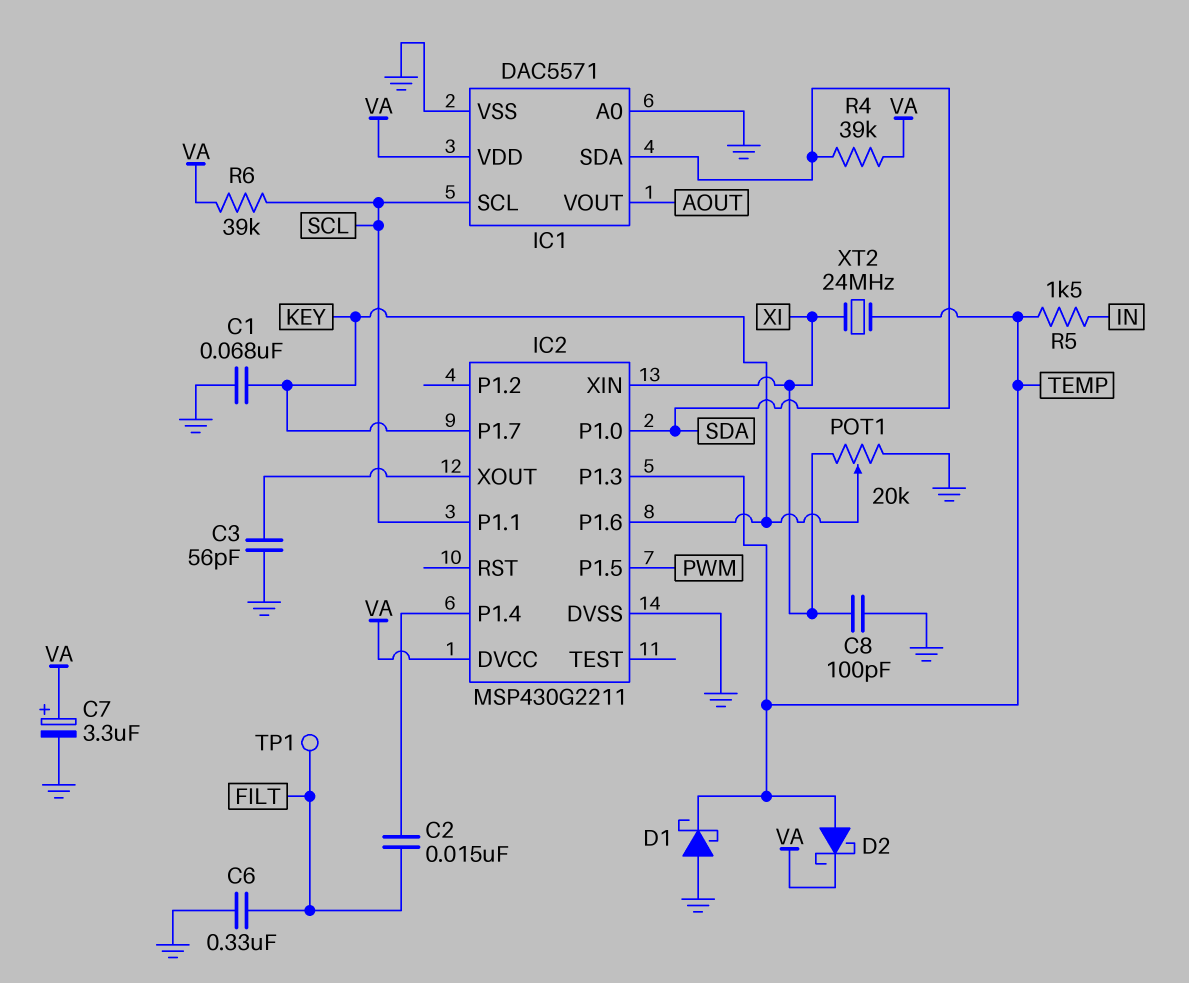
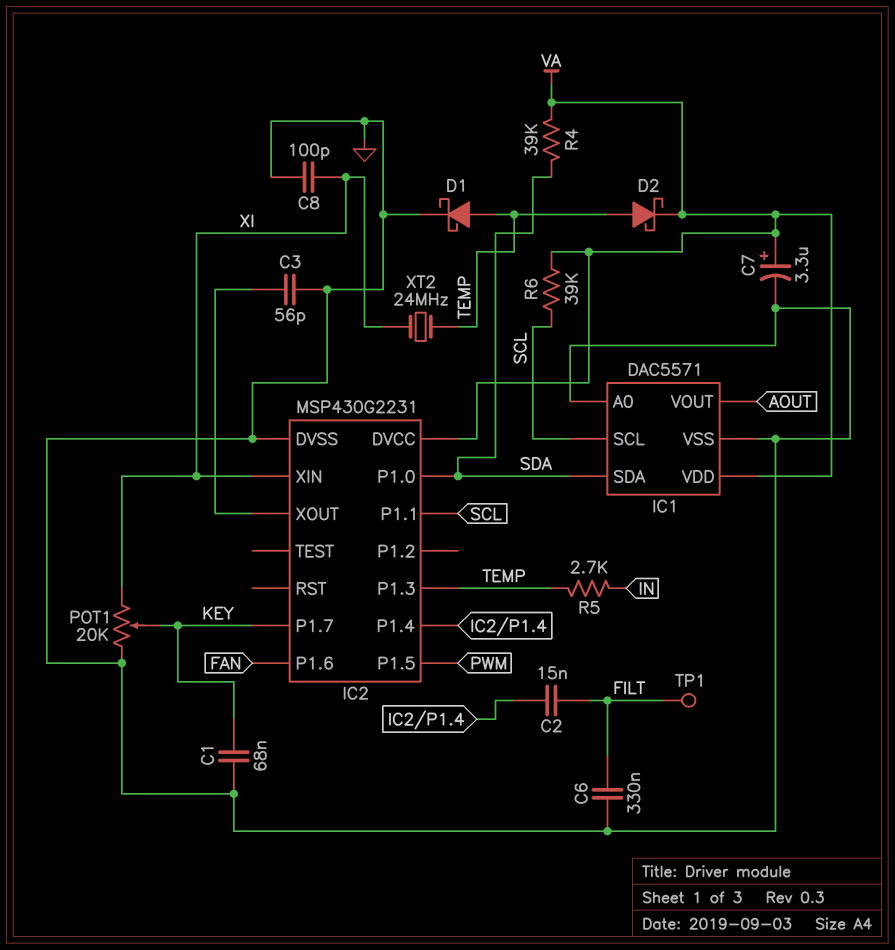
D1: schottky (A GND, K TEMP) -> schottky (A TEMP, K GND)
IC2: MSP430G2211 -> MSP430G2231
IC2 pin P1.6: KEY -> FAN
R5: 1.5k (IN, TEMP) -> 2.7k (IN, TEMP)

